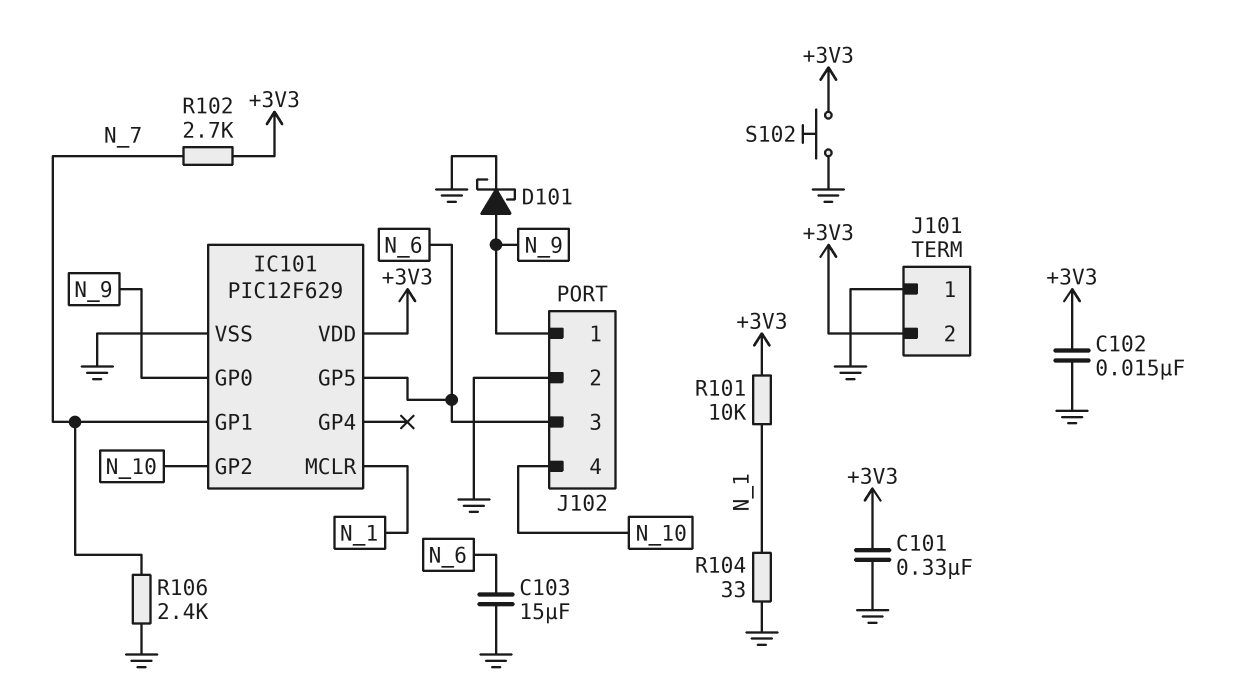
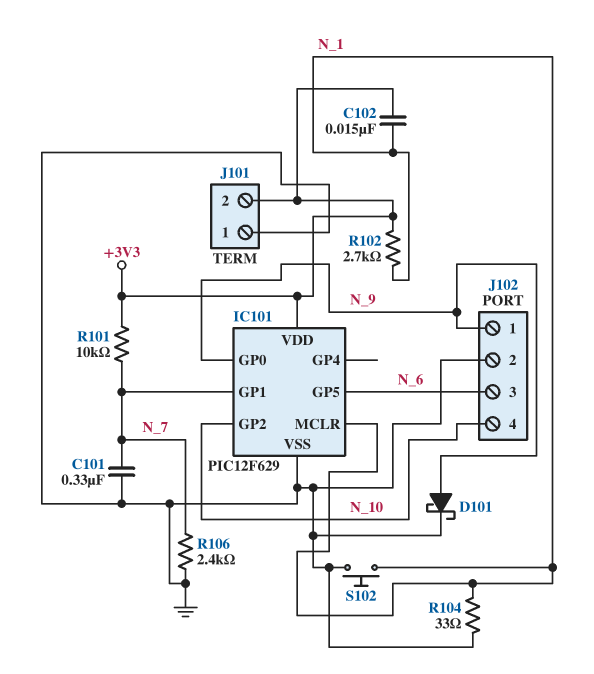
C101: 330nF (+3V3, GND) -> 330nF (GND, N_7)
C102: 15nF (+3V3, GND) -> 15nF (+3V3, N_1)
C103: 15uF (GND, N_6) -> none
R101: 10k (+3V3, N_1) -> 10k (+3V3, N_7)
R102: 2.7k (+3V3, N_7) -> 2.7k (+3V3, N_1)
S102: button (+3V3, GND) -> button (GND, N_1)

